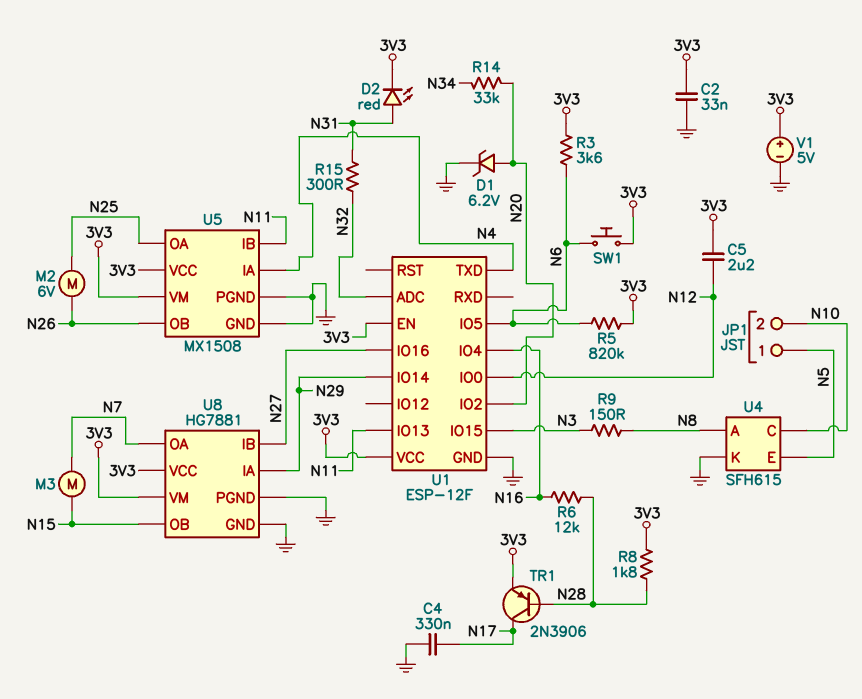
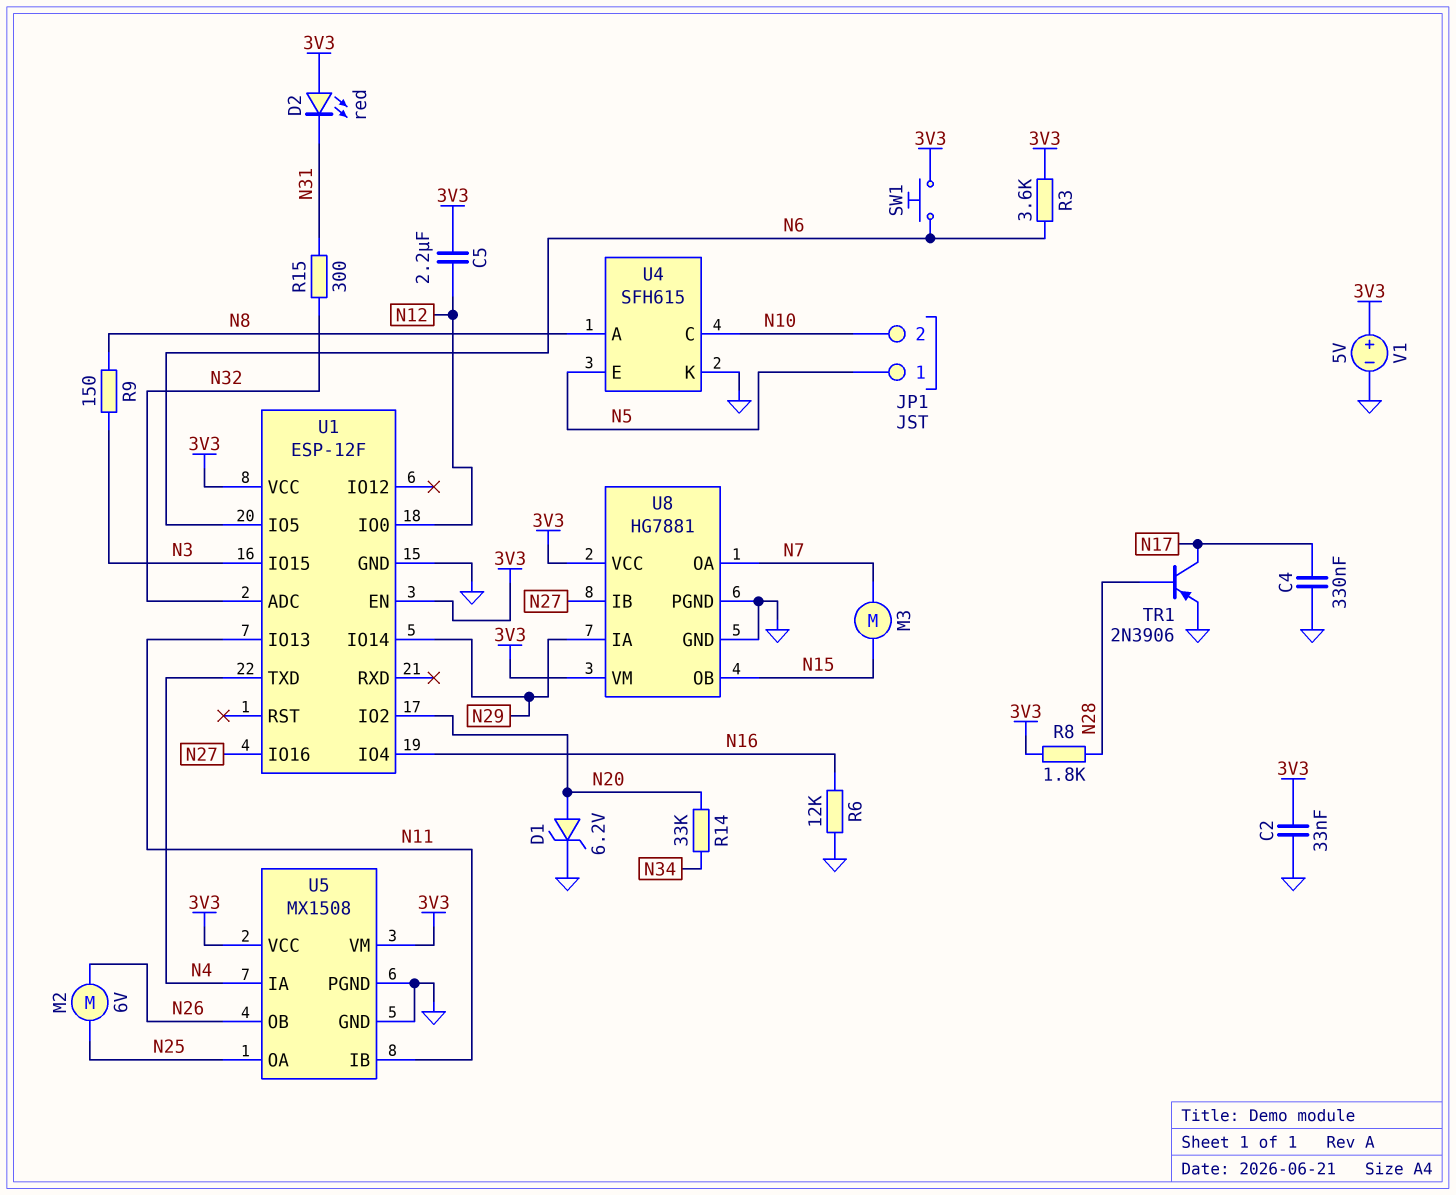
D2: LED red (A N31, K 3V3) -> LED red (A 3V3, K N31)
R5: 820k (3V3, N6) -> none
R6: 12k (N16, N28) -> 12k (GND, N16)
TR1: PNP 2N3906 (B N28, C N17, E 3V3) -> PNP 2N3906 (B N28, C N17, E GND)

